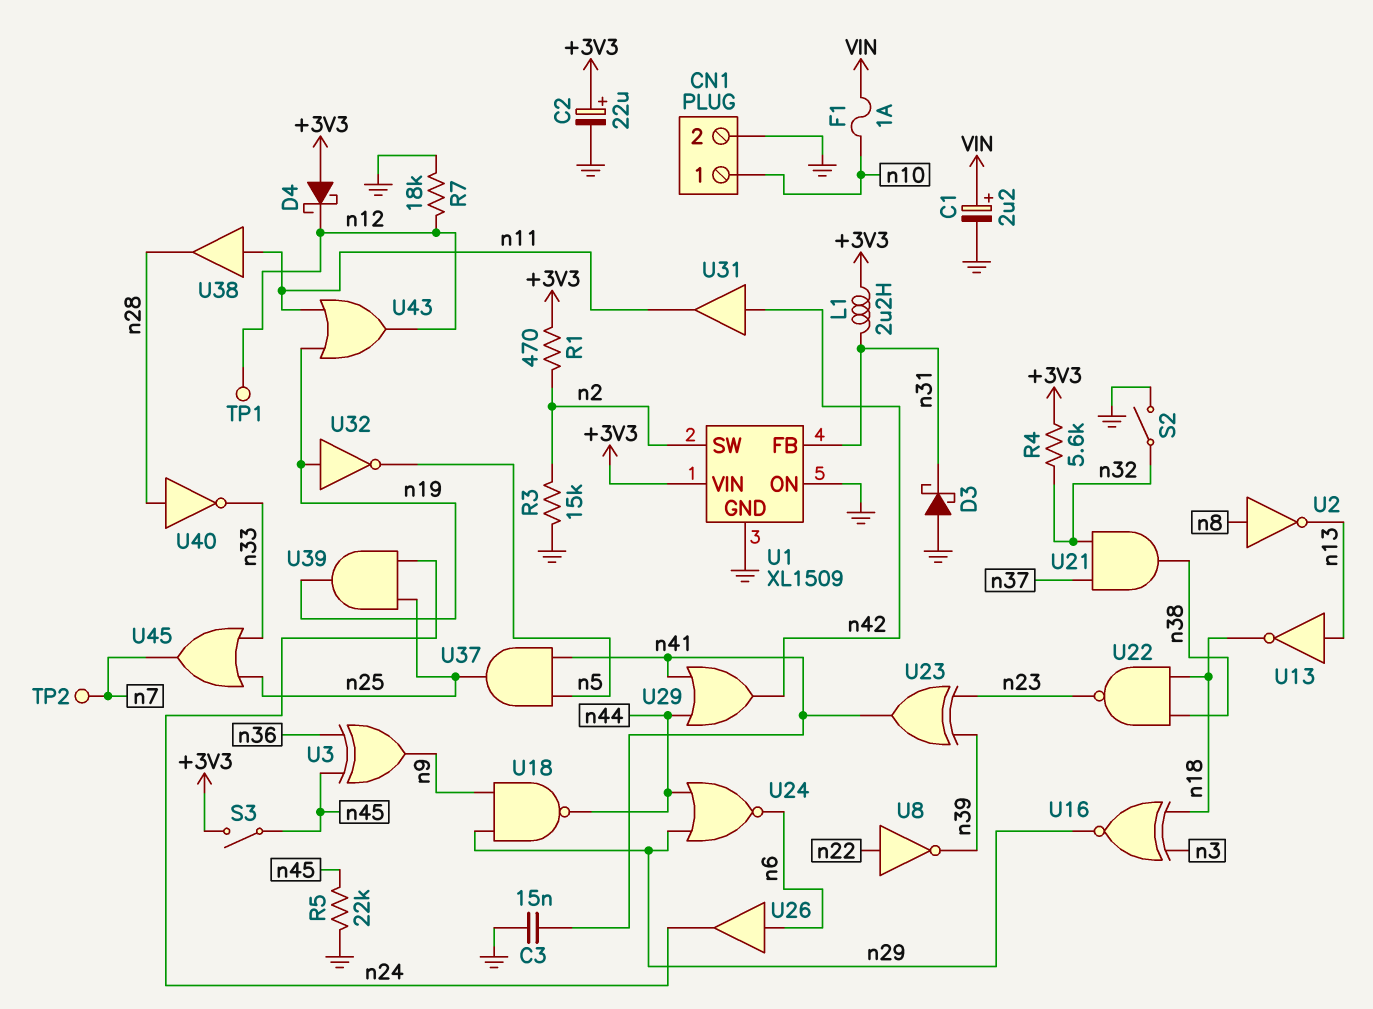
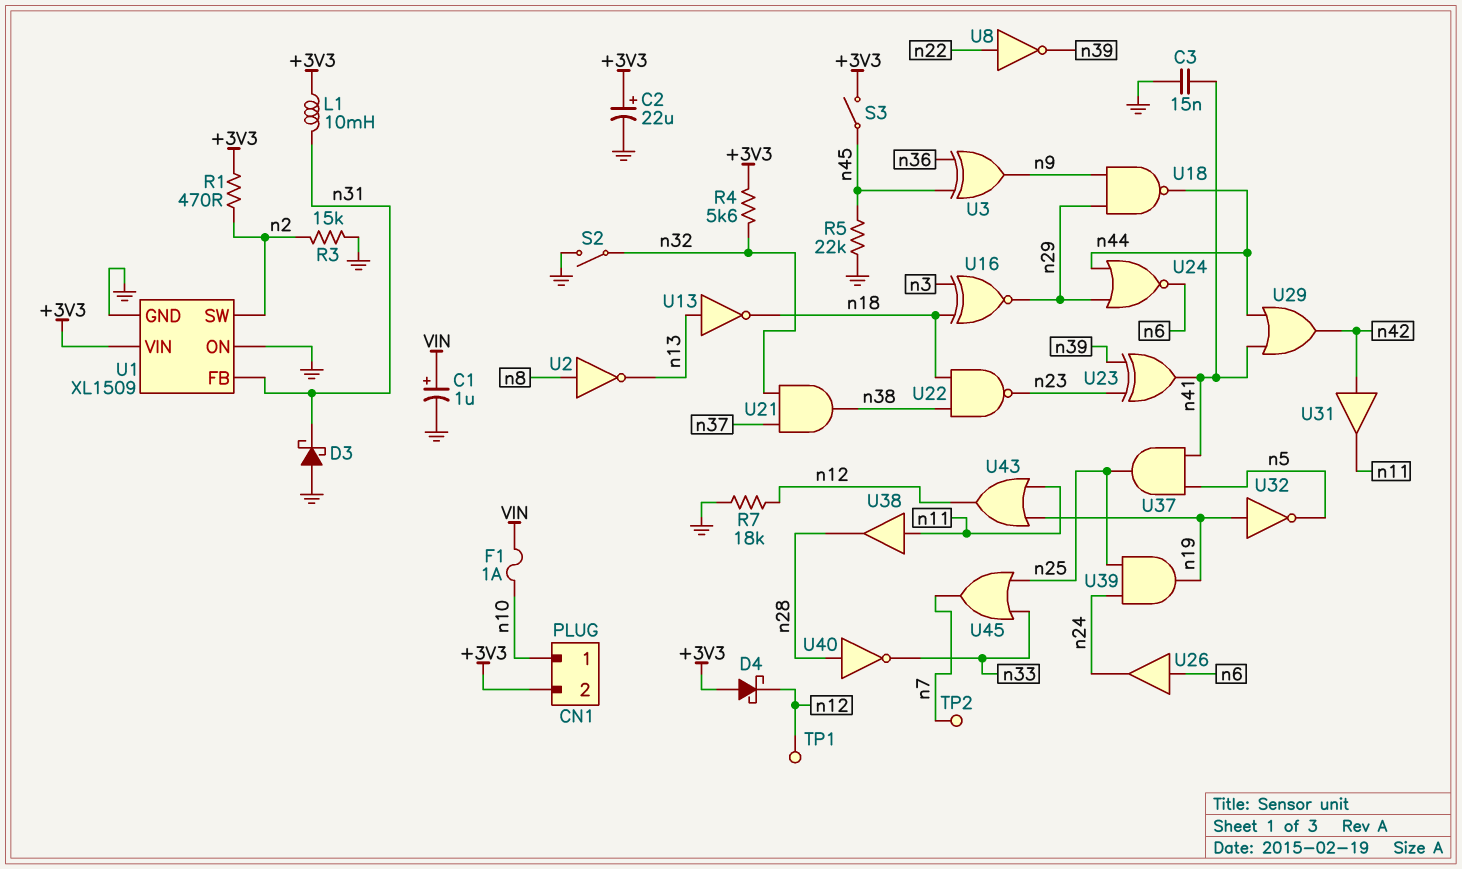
C1: 2.2uF (plus VIN, minus GND) -> 1uF (plus VIN, minus GND)
CN1 pin 2: GND -> +3V3
L1: 2.2uH (+3V3, n31) -> 10mH (+3V3, n31)

